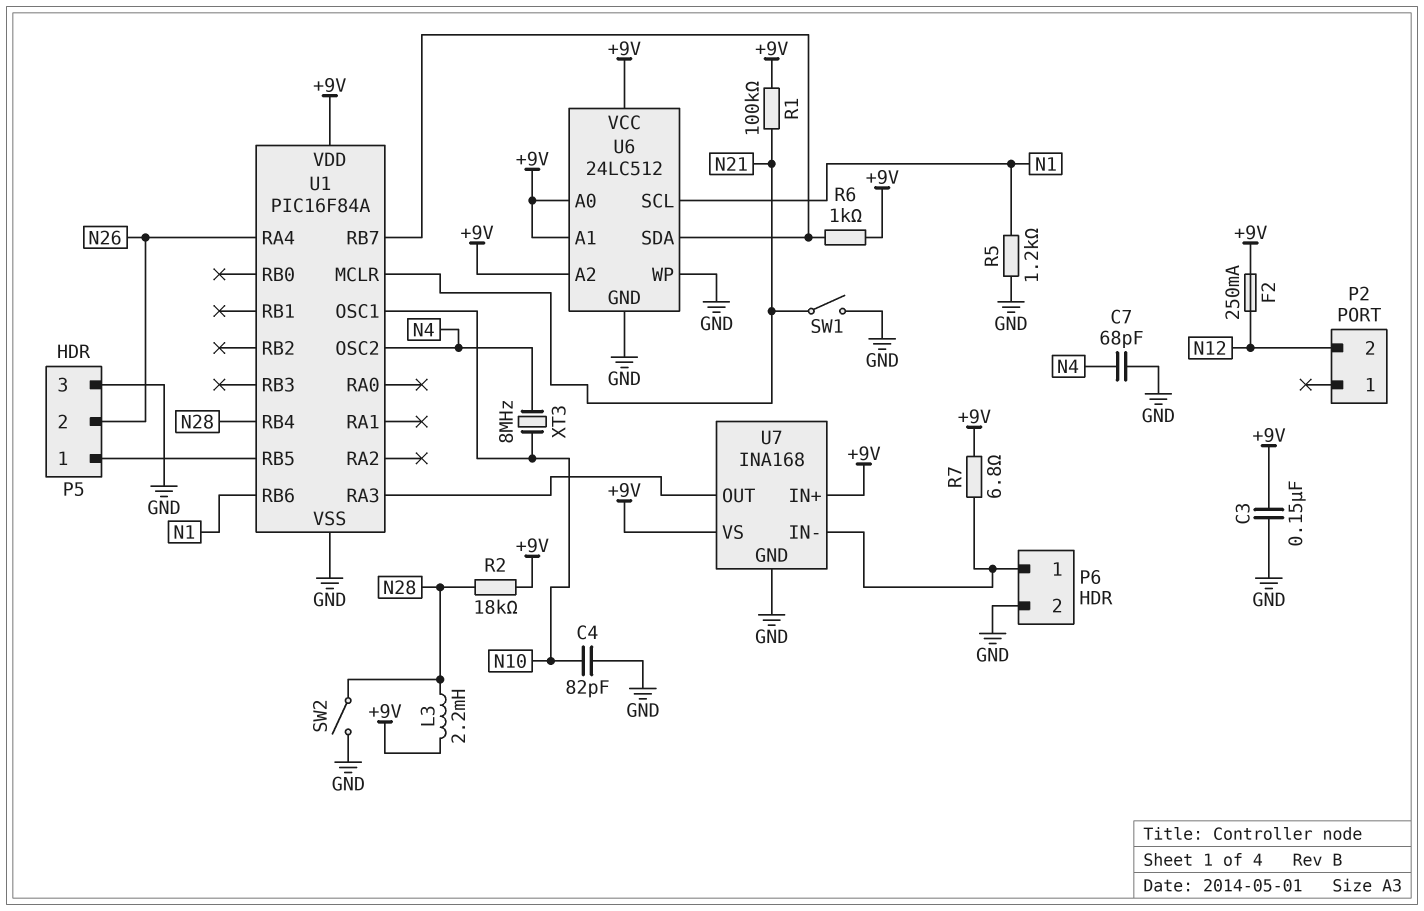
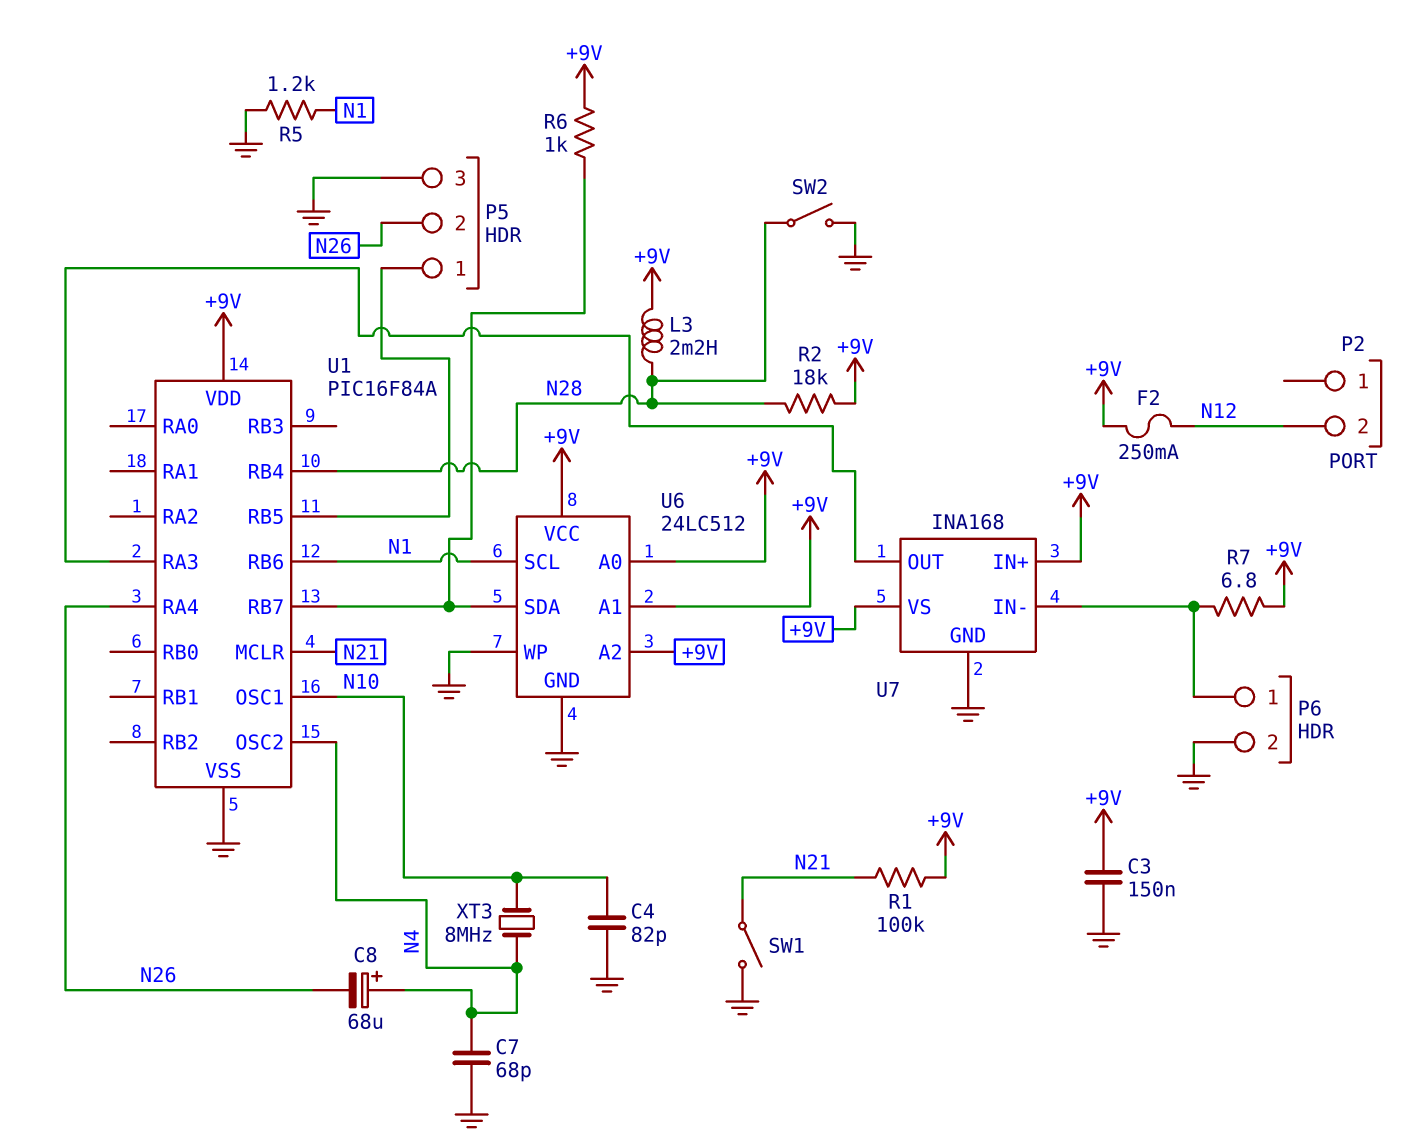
C8: none -> 68uF (plus N4, minus N26)

